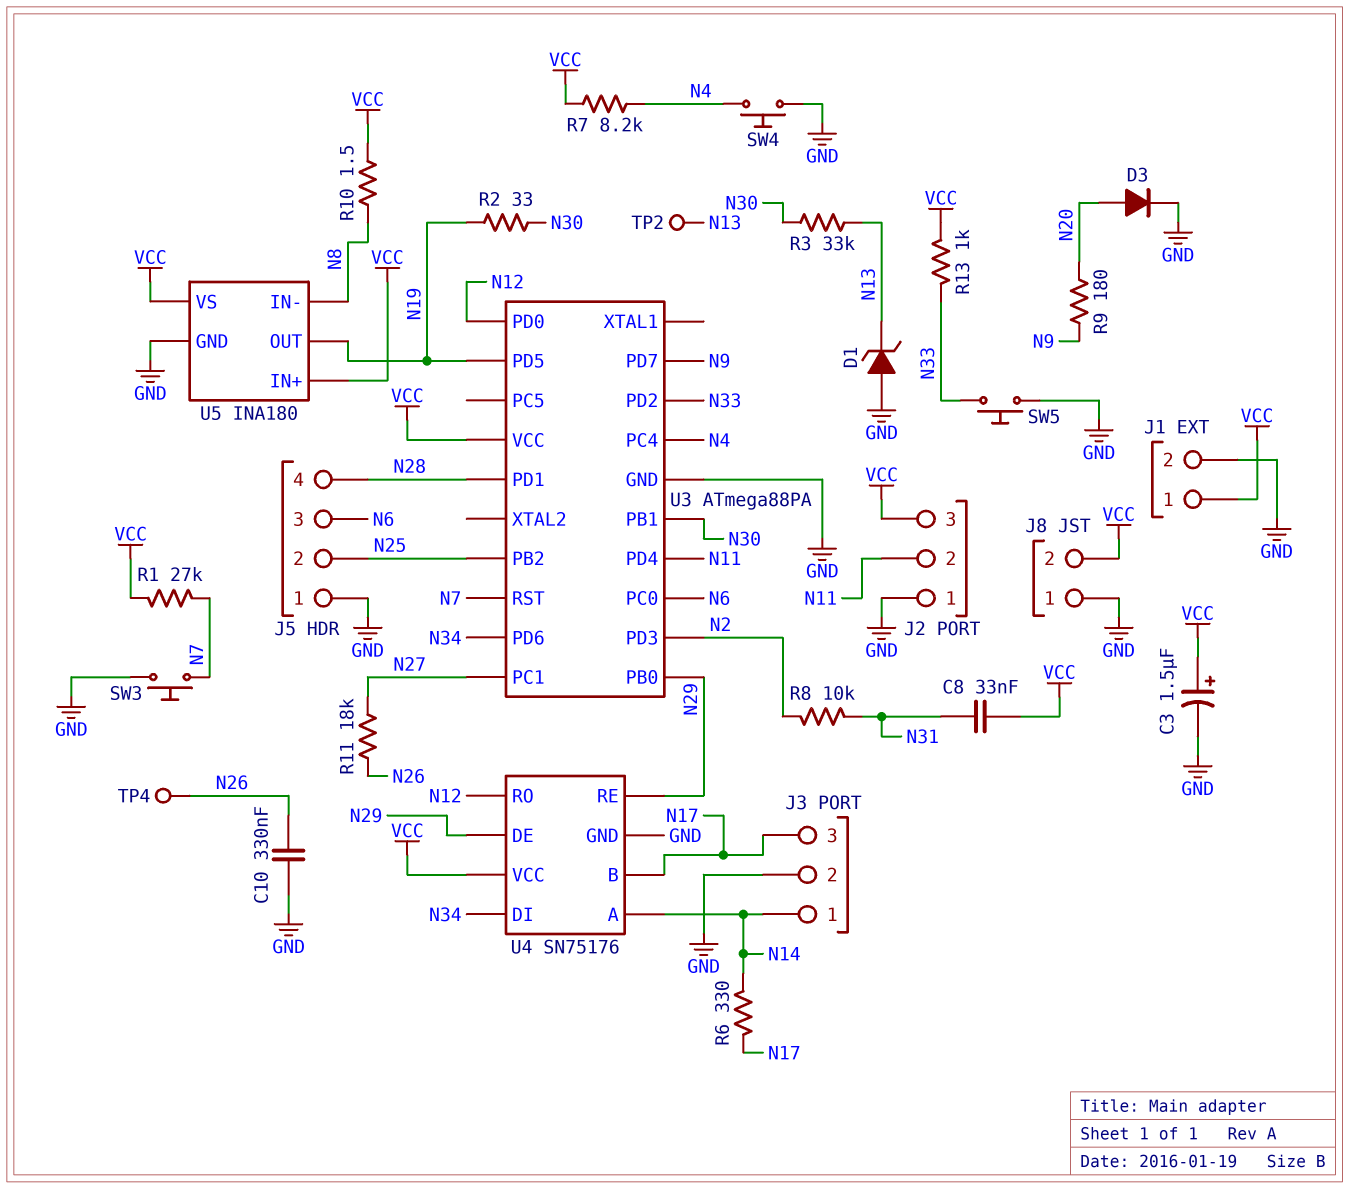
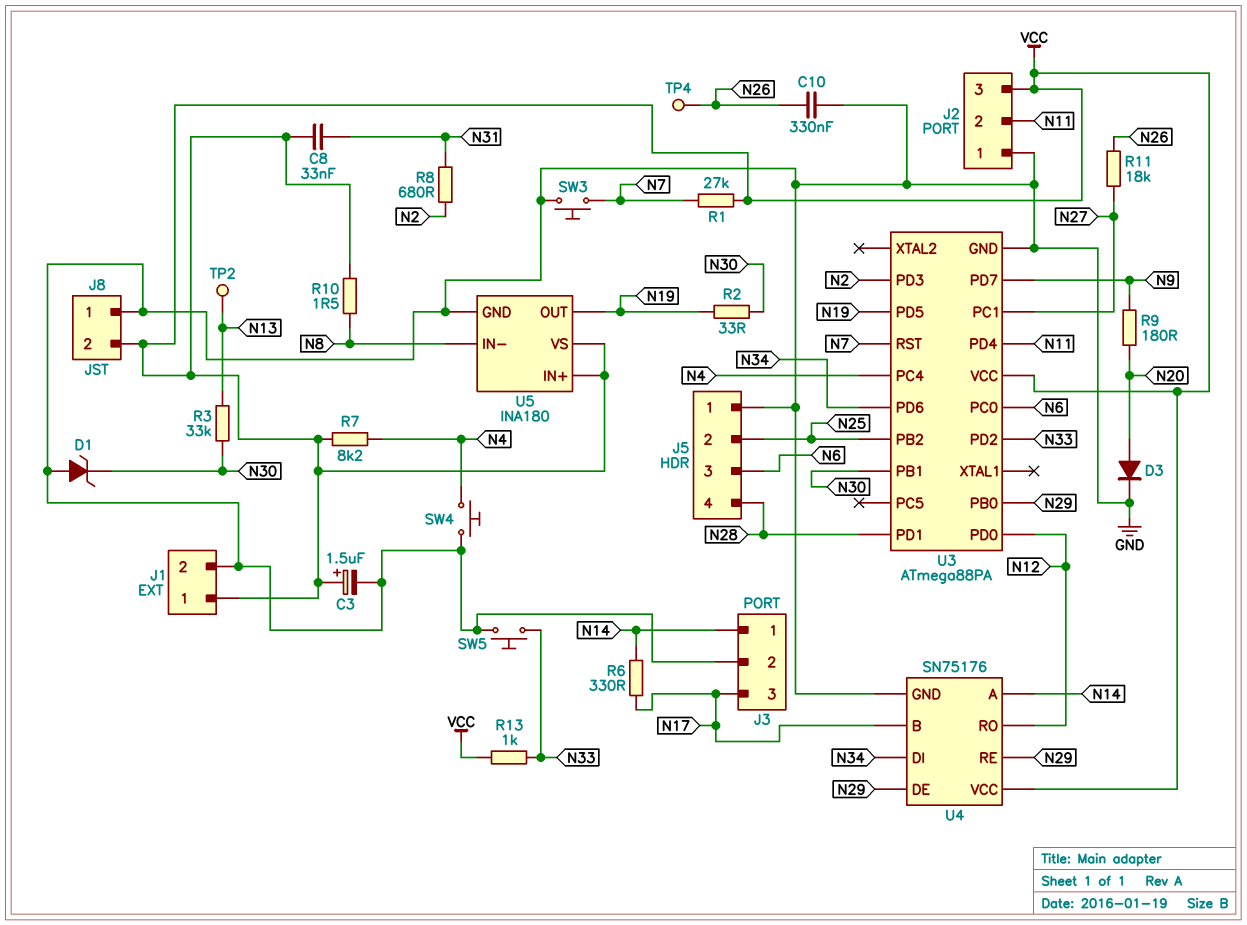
D1: zener (A GND, K N13) -> zener (A GND, K N30)
R8: 10k (N2, N31) -> 680 (N2, N31)

